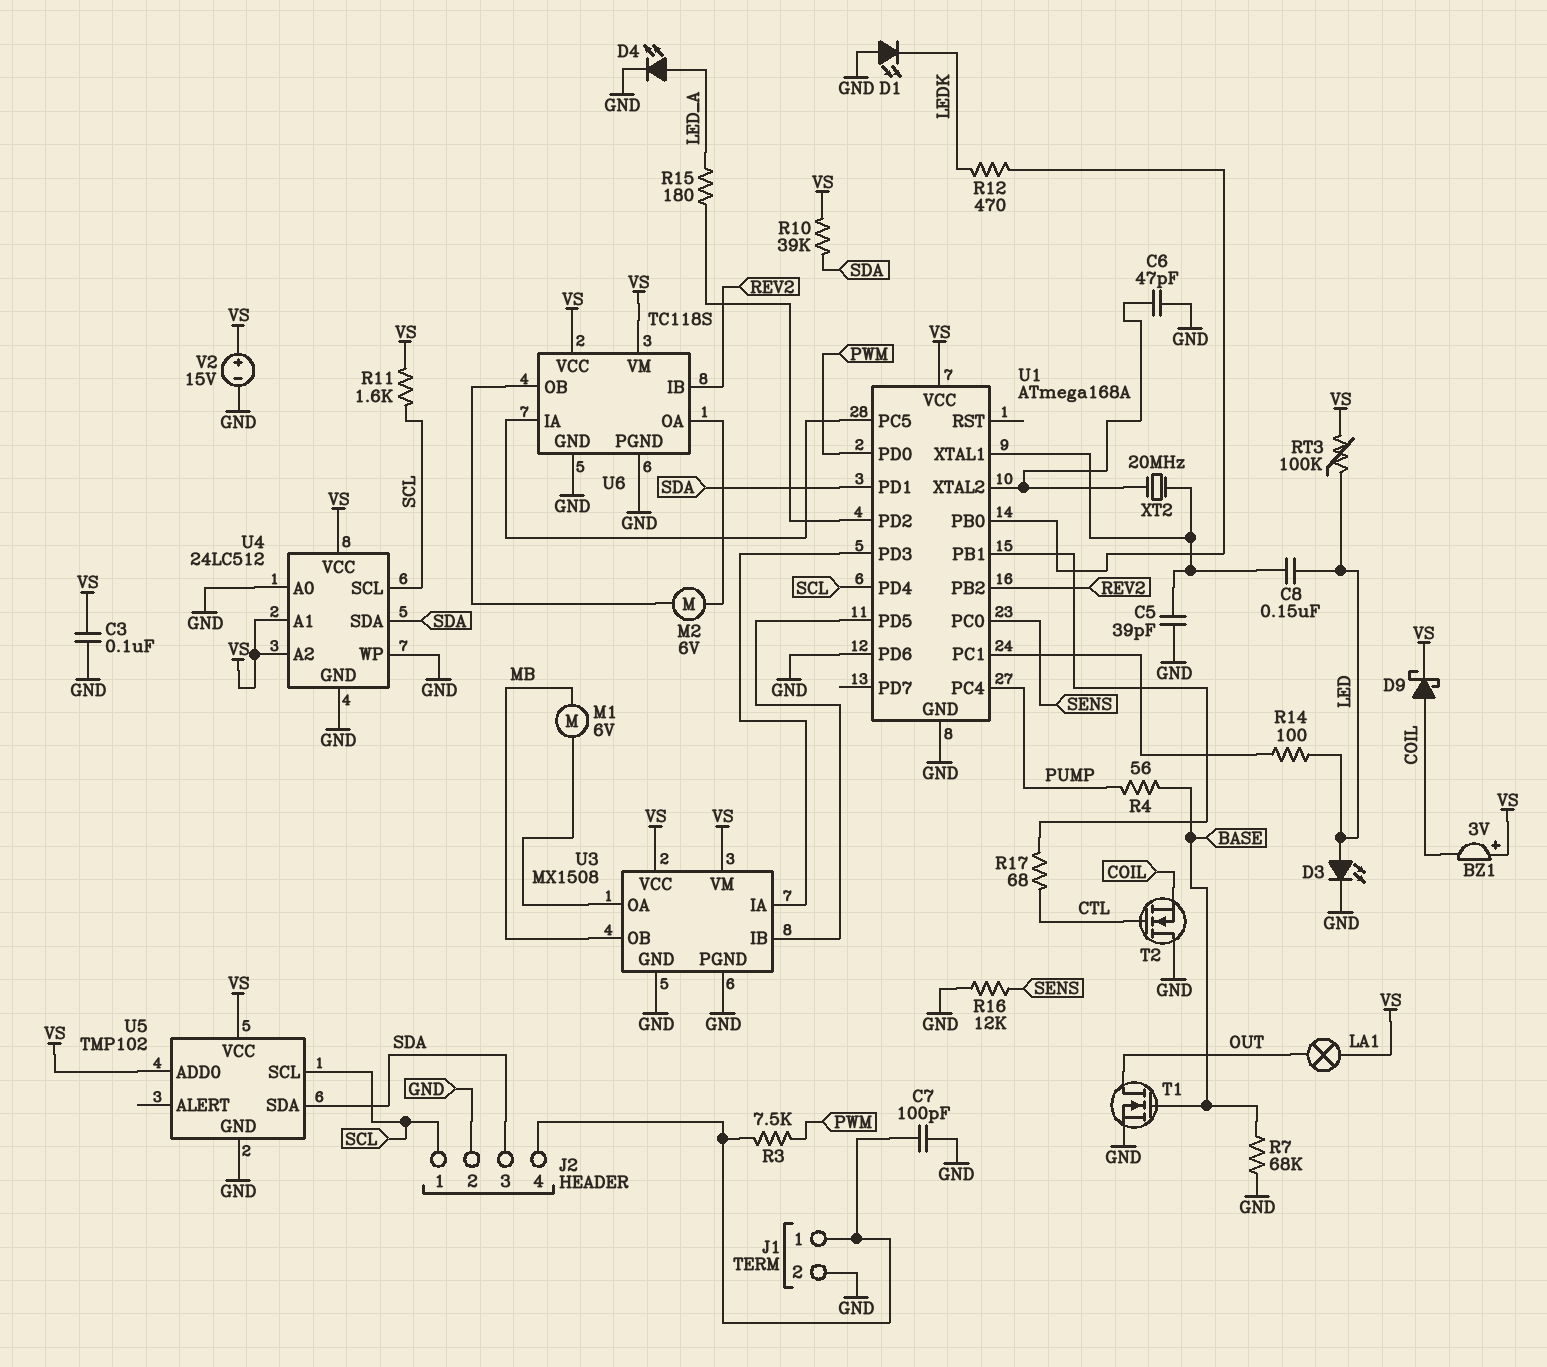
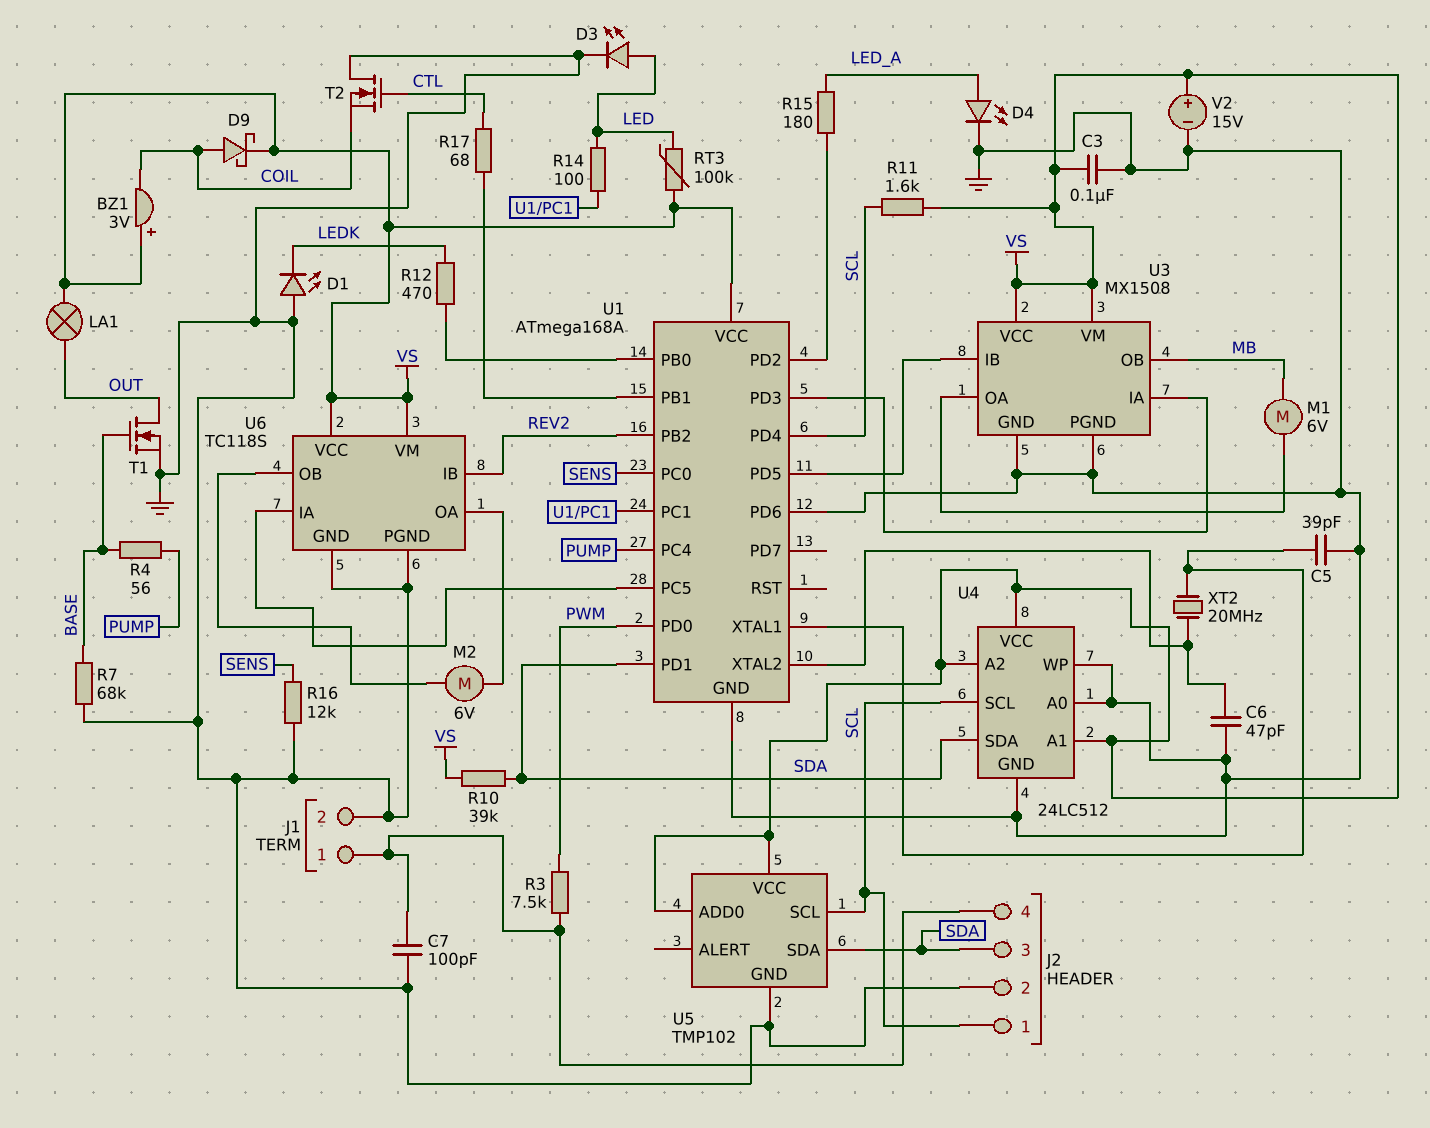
C8: 150nF (LED, U1/XTAL1) -> none

